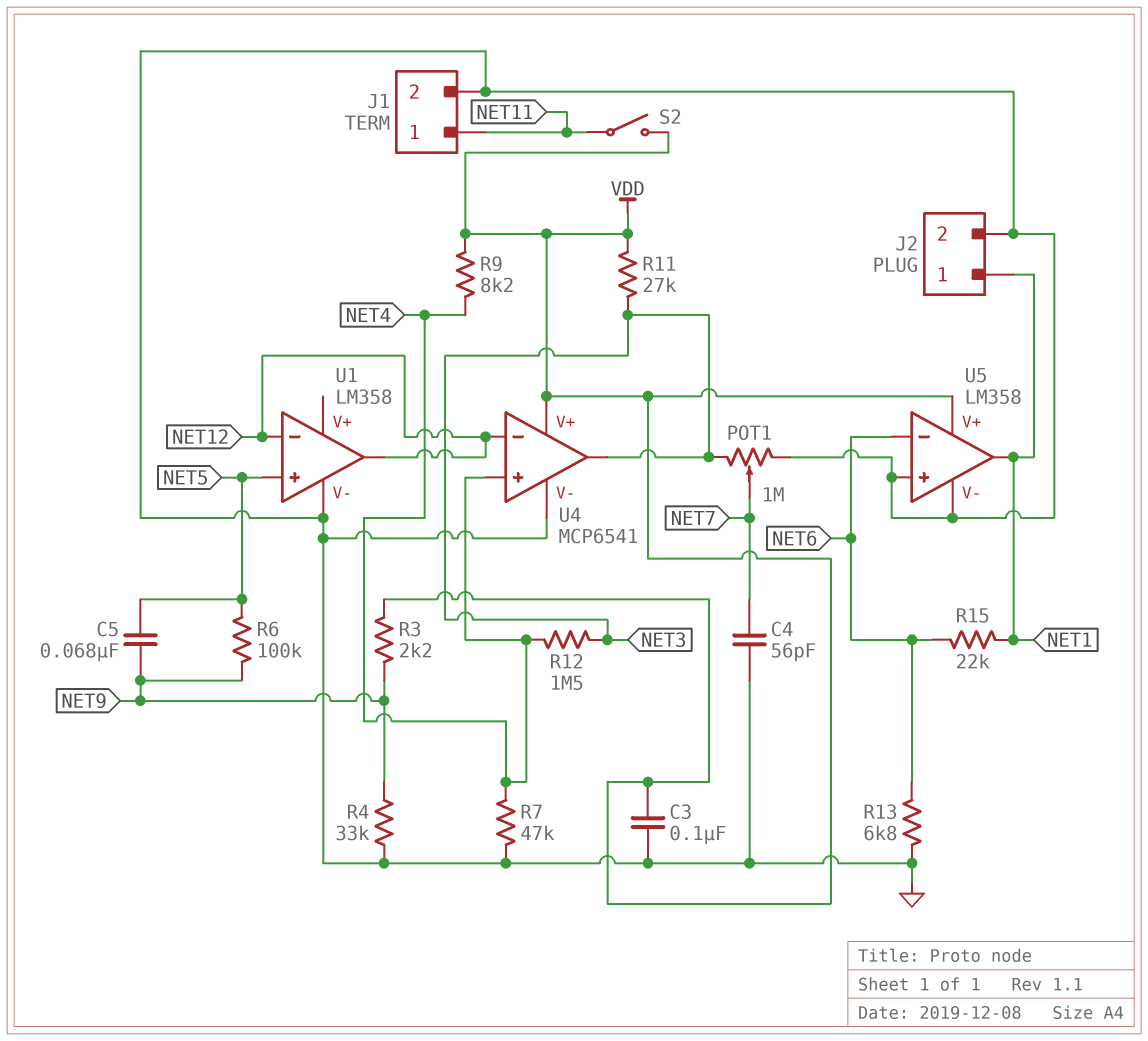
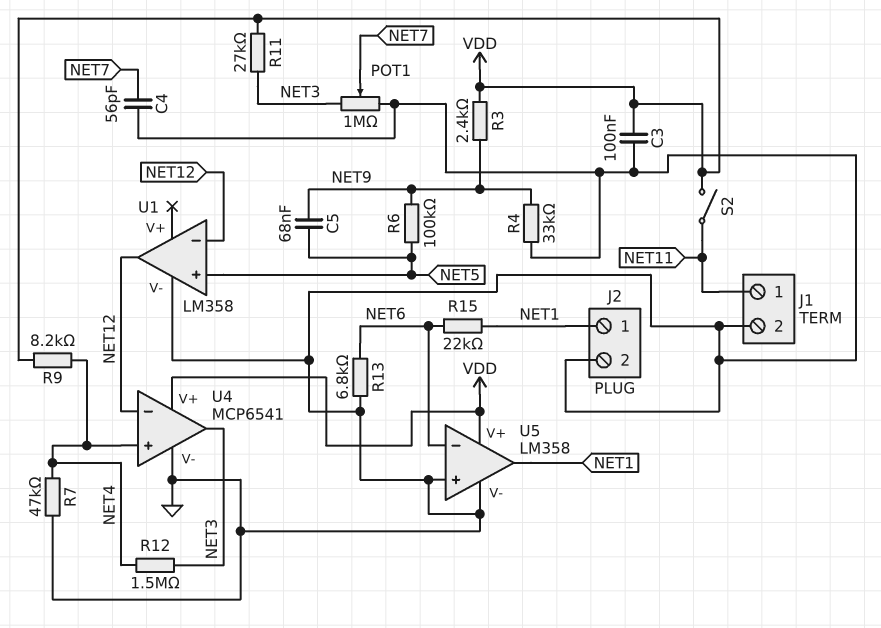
R3: 2.2k (NET9, VDD) -> 2.4k (NET9, VDD)

